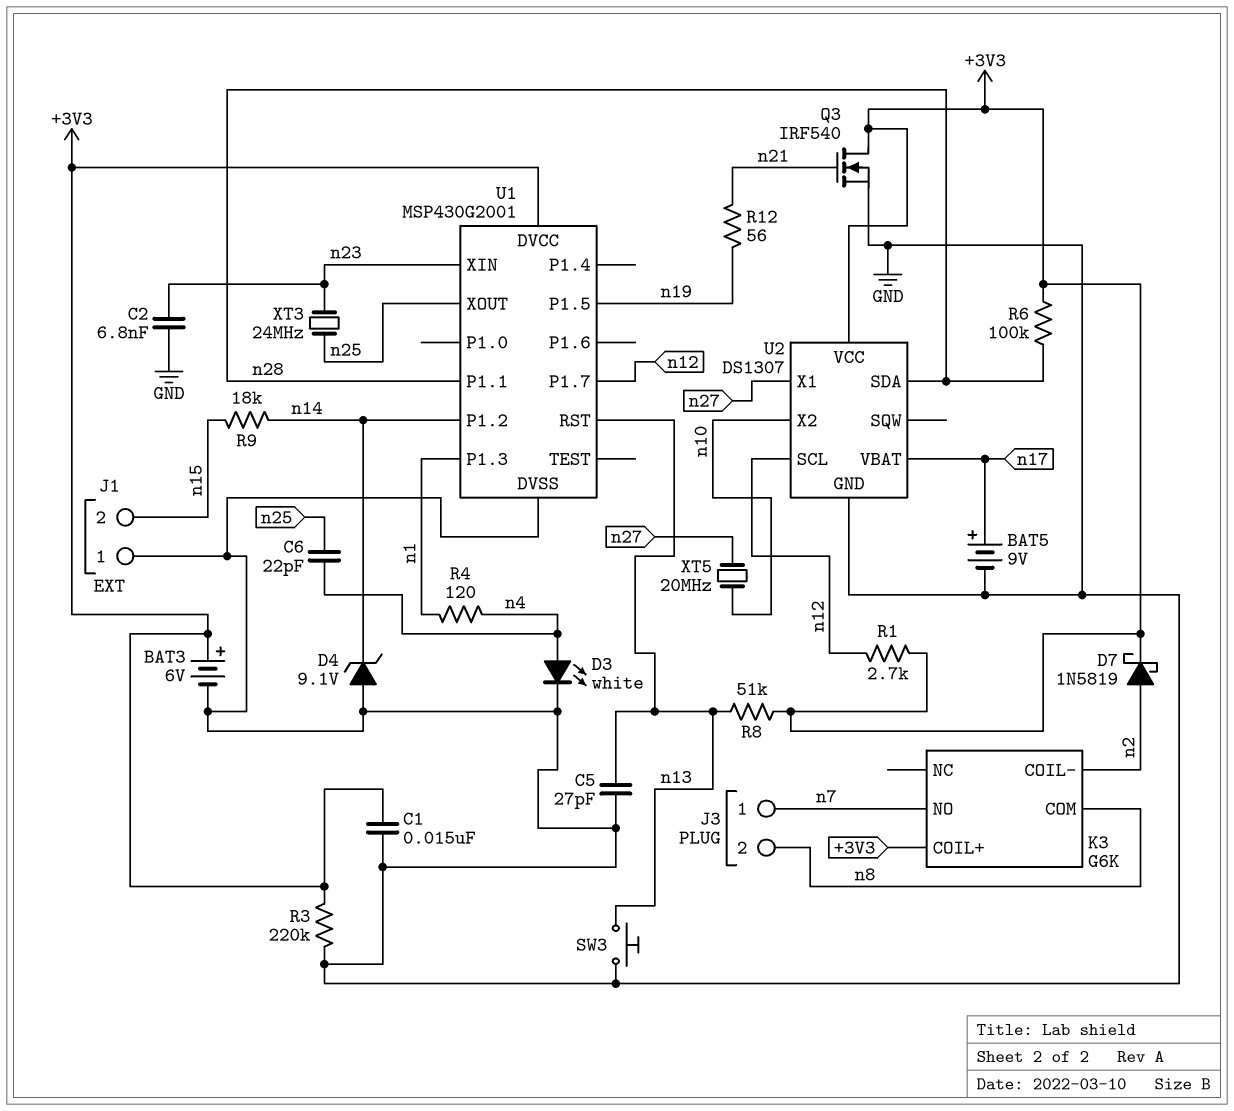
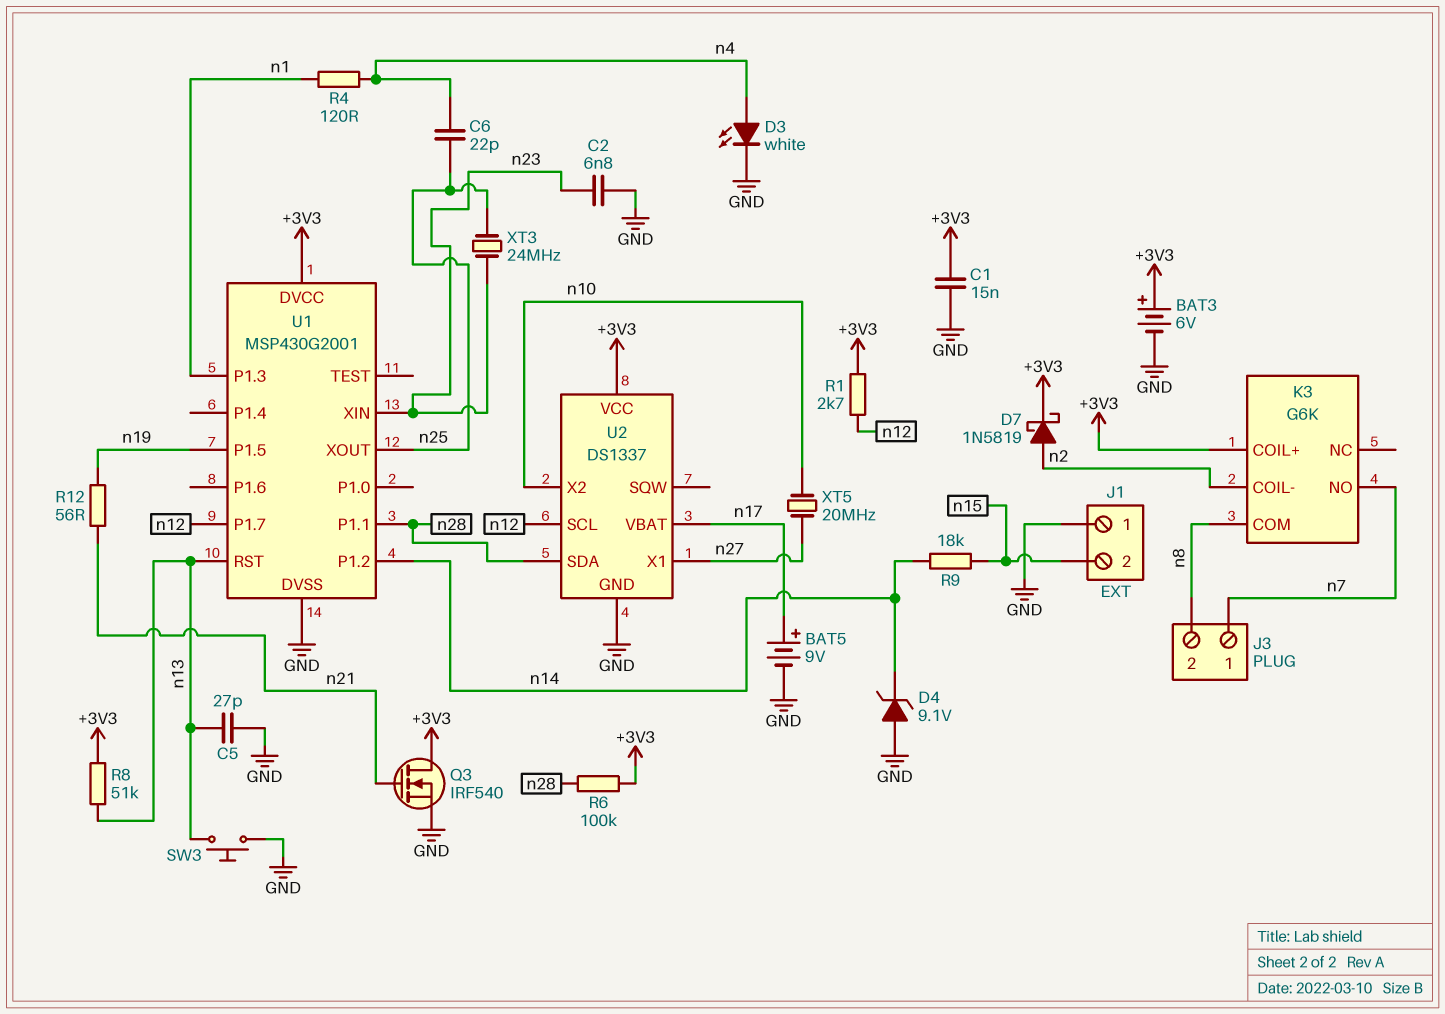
R3: 220k (+3V3, GND) -> none
U2: DS1307 -> DS1337

